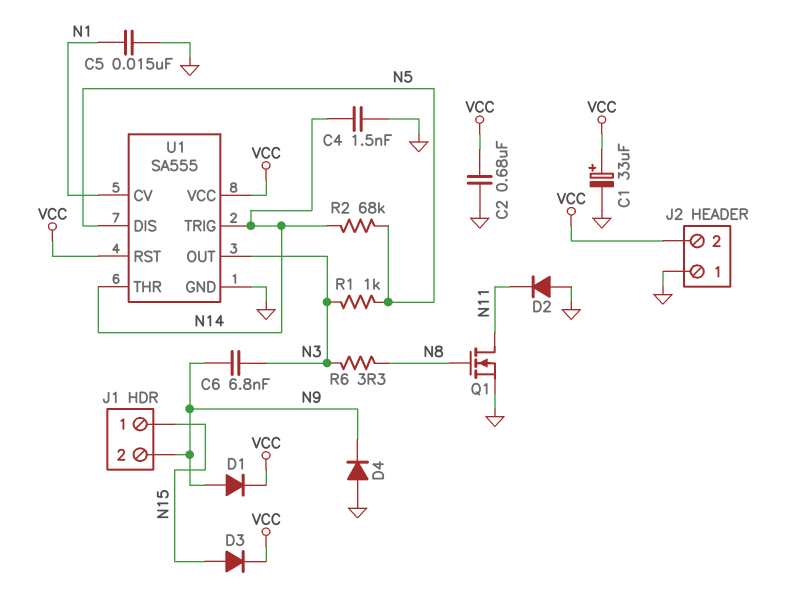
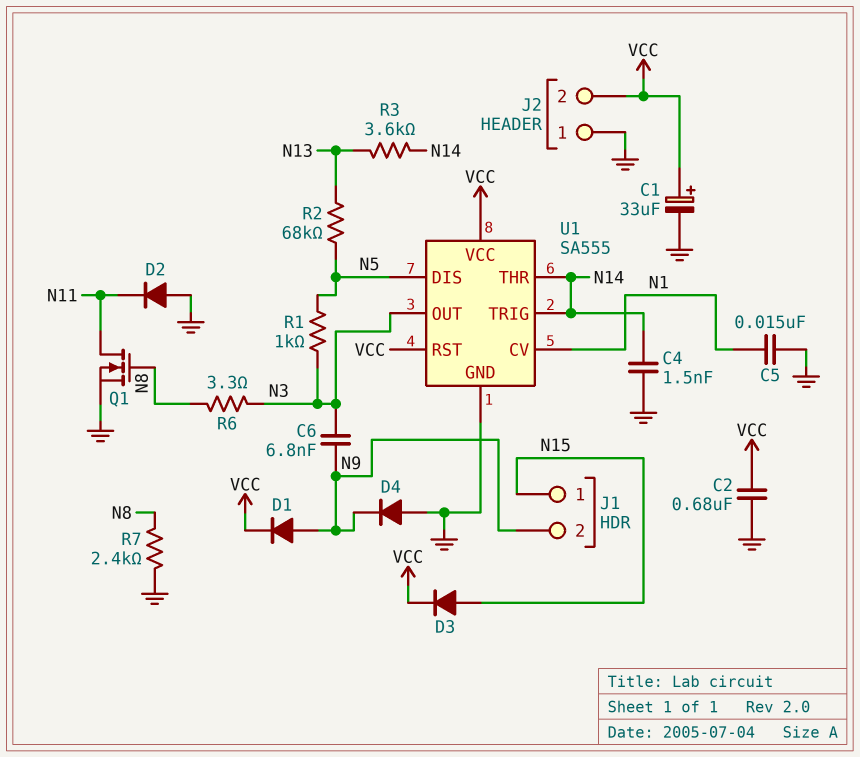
R2: 68k (N5, N14) -> 68k (N5, N13)
R3: none -> 3.6k (N13, N14)
R7: none -> 2.4k (GND, N8)

